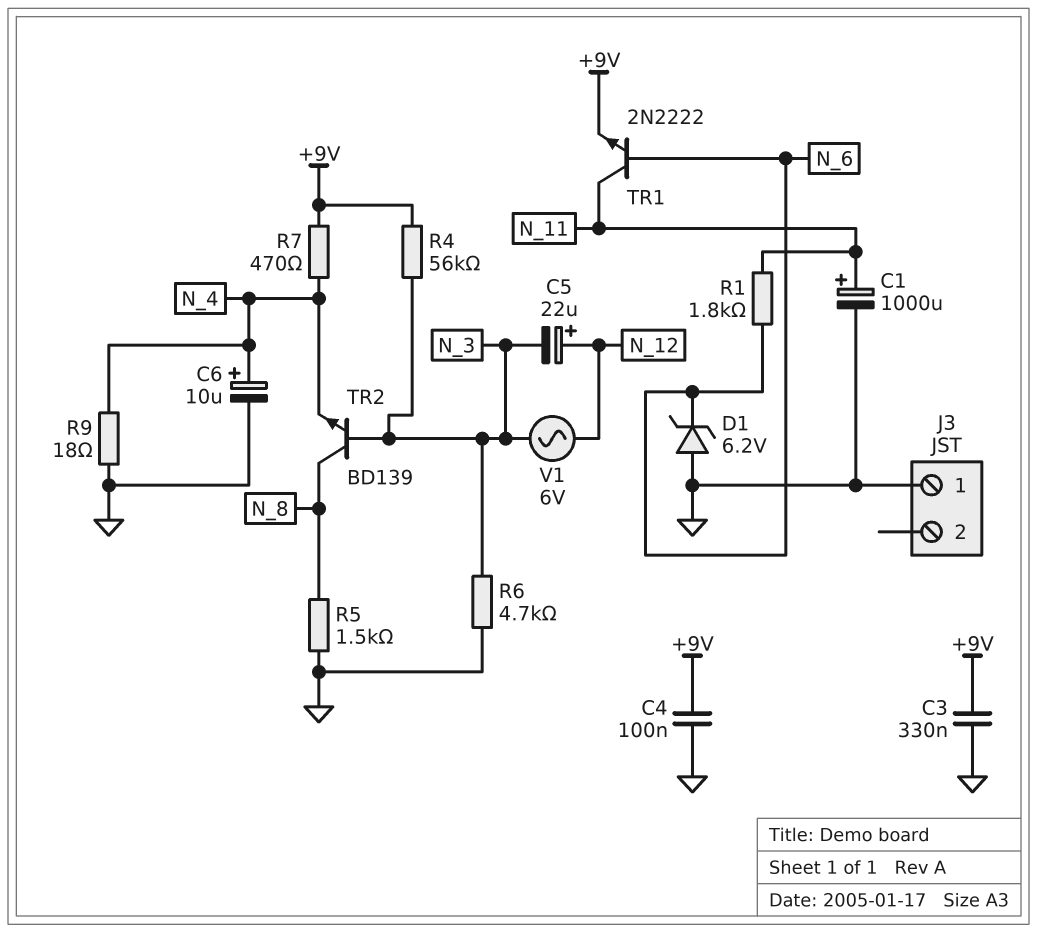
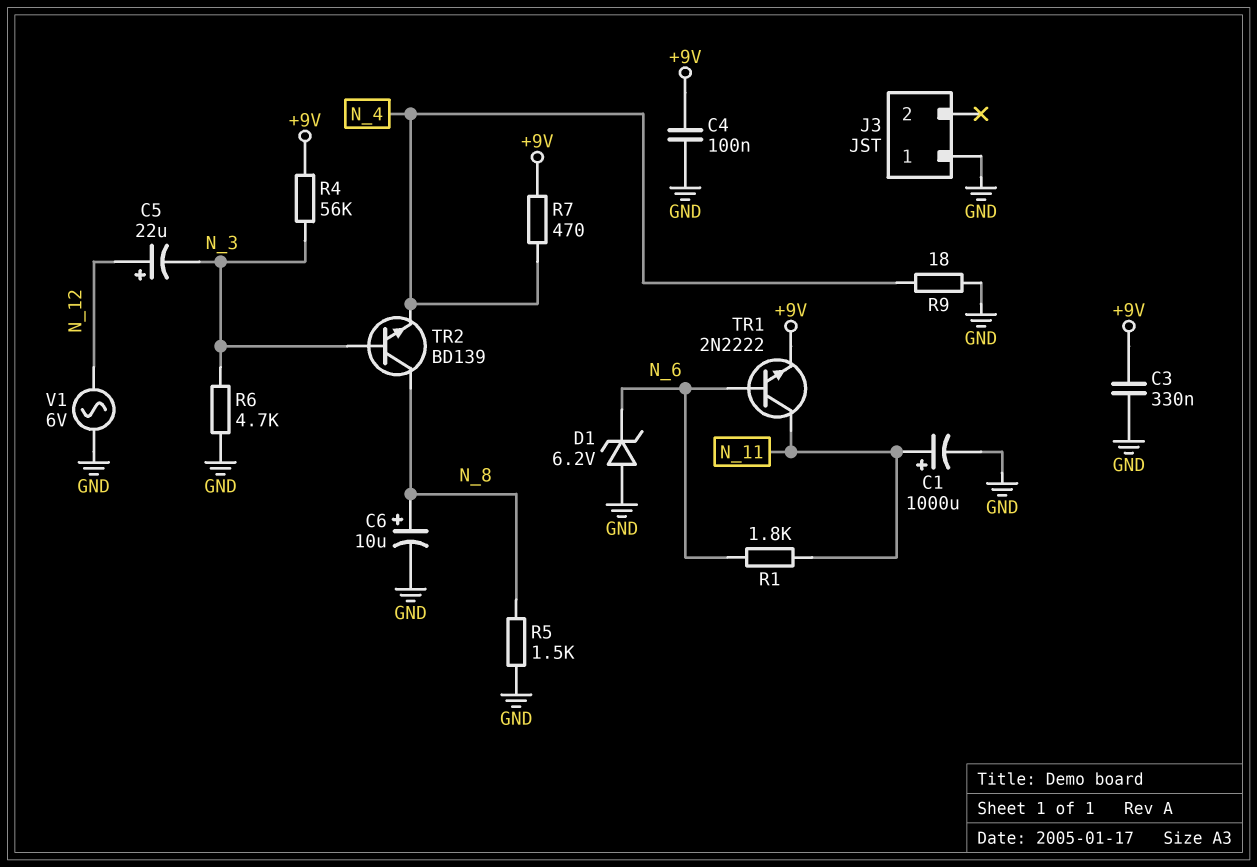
C6: 10uF (plus N_4, minus GND) -> 10uF (plus N_8, minus GND)
V1: AC 6V (N_3, N_12) -> AC 6V (GND, N_12)

